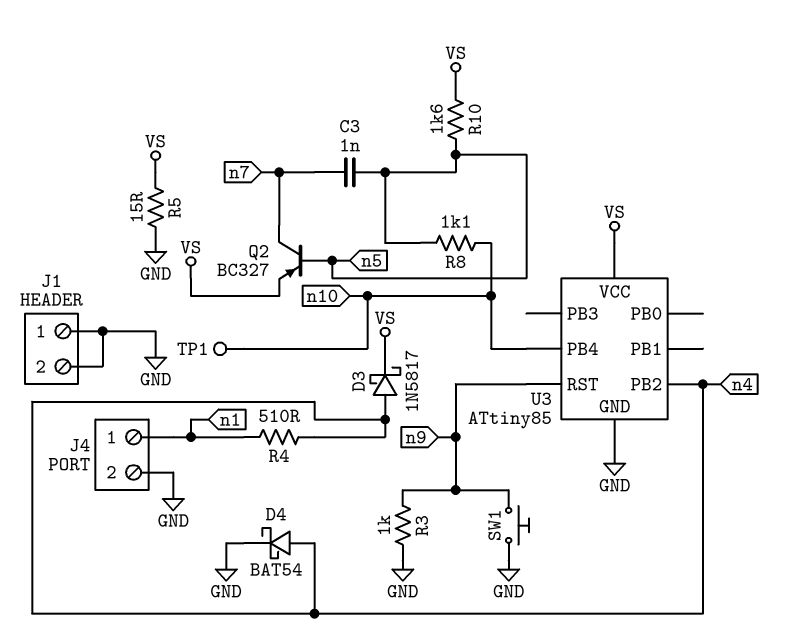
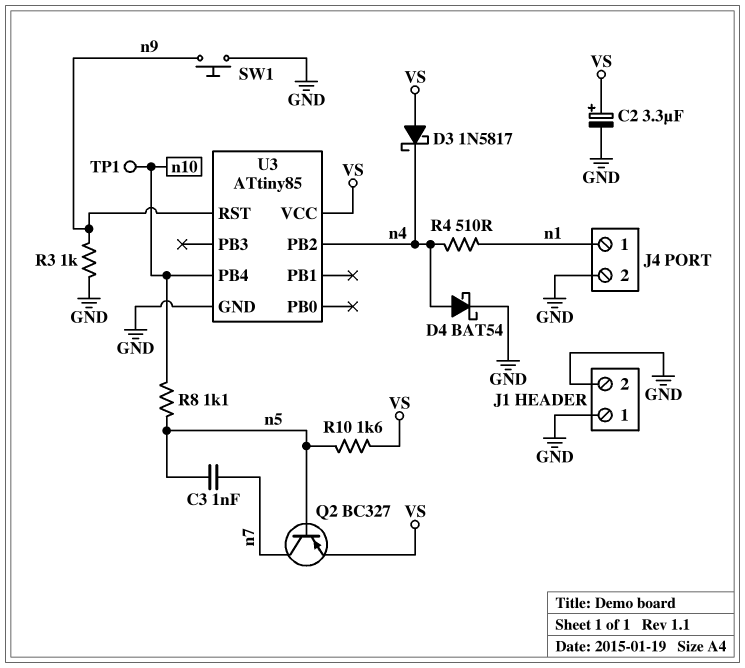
C2: none -> 3.3uF (plus VS, minus GND)
D3: schottky 1N5817 (A n4, K VS) -> schottky 1N5817 (A VS, K n4)
R5: 15 (GND, VS) -> none

